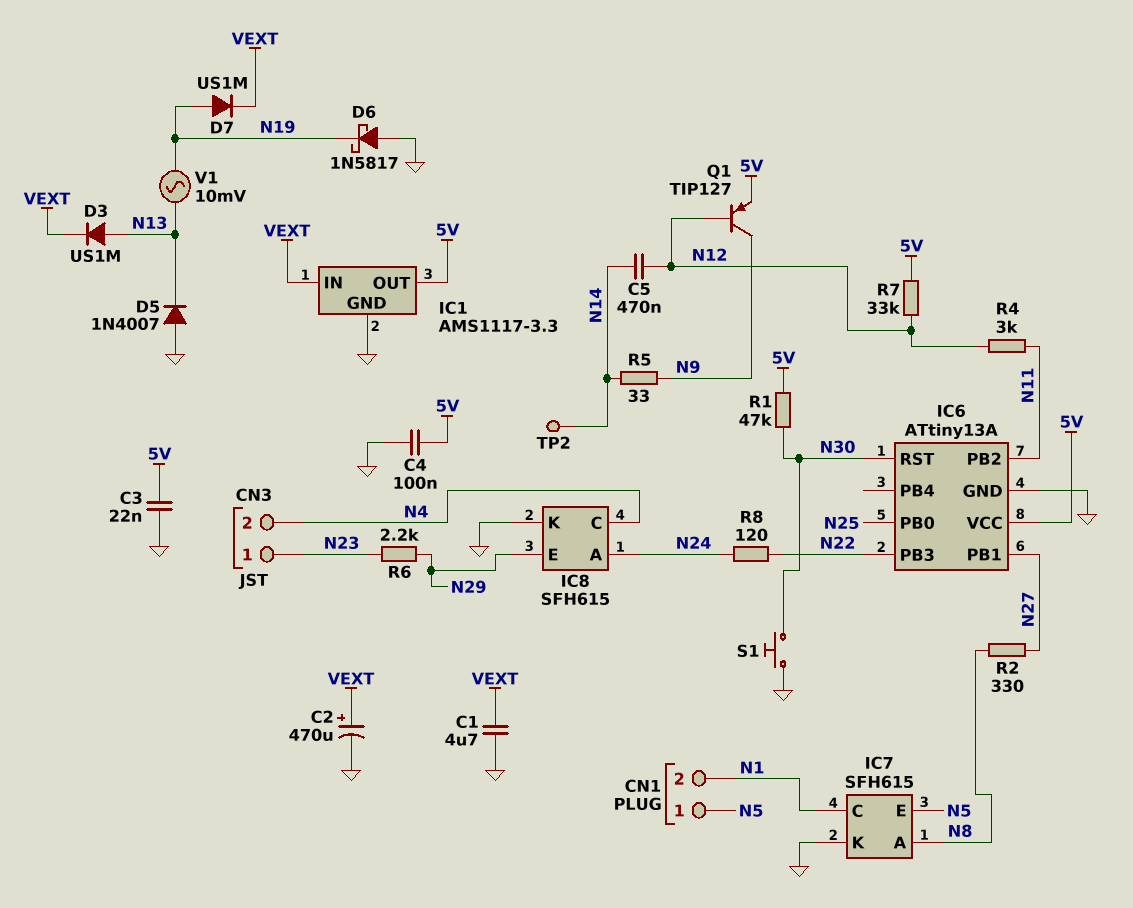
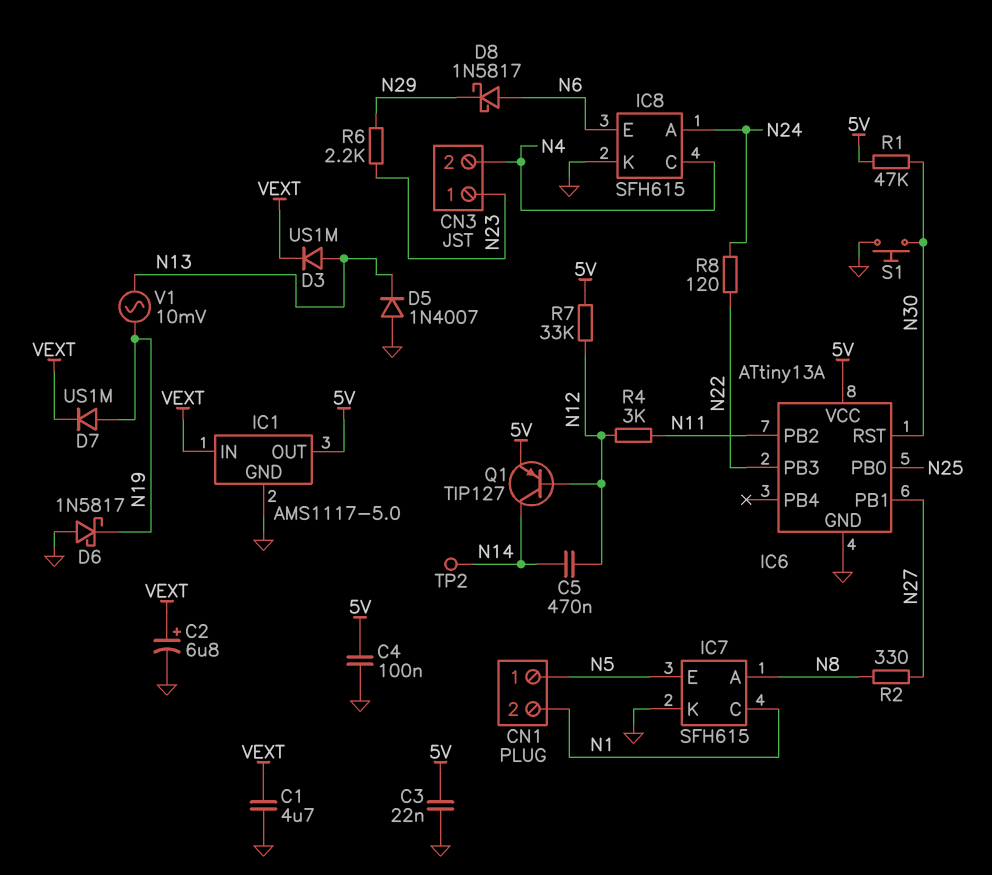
C2: 470uF (plus VEXT, minus GND) -> 6.8uF (plus VEXT, minus GND)
D8: none -> schottky 1N5817 (A N6, K N29)
IC1: AMS1117-3.3 -> AMS1117-5.0
IC8 pin E: N29 -> N6
Q1: PNP TIP127 (B N12, C N9, E 5V) -> PNP TIP127 (B N12, C N14, E 5V)
R5: 33 (N9, N14) -> none

